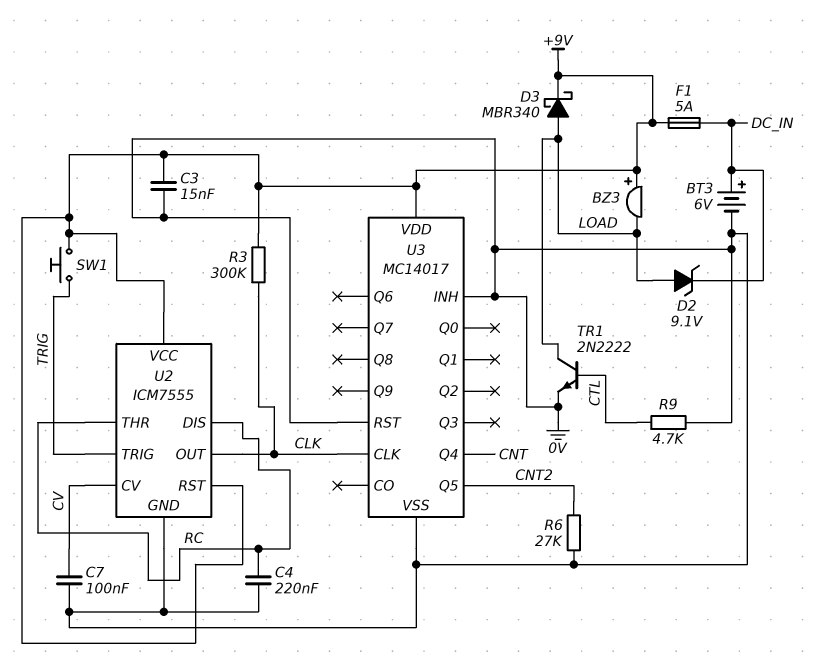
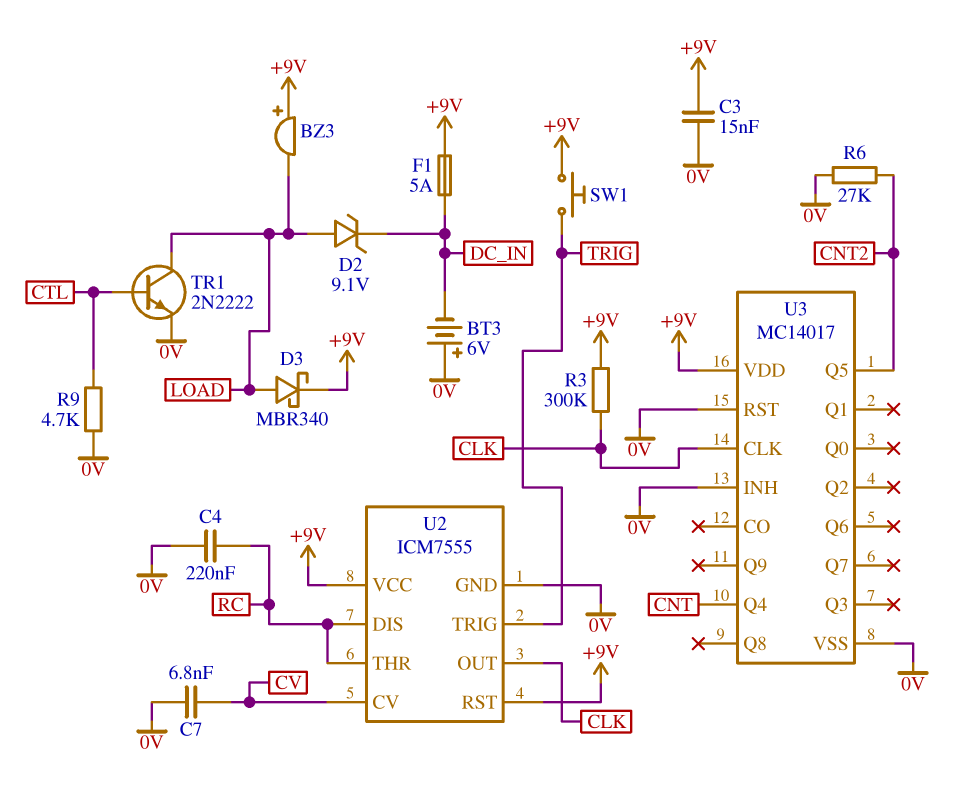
BT3: 6V (plus DC_IN, minus 0V) -> 6V (plus 0V, minus DC_IN)
C7: 100nF (0V, CV) -> 6.8nF (0V, CV)

